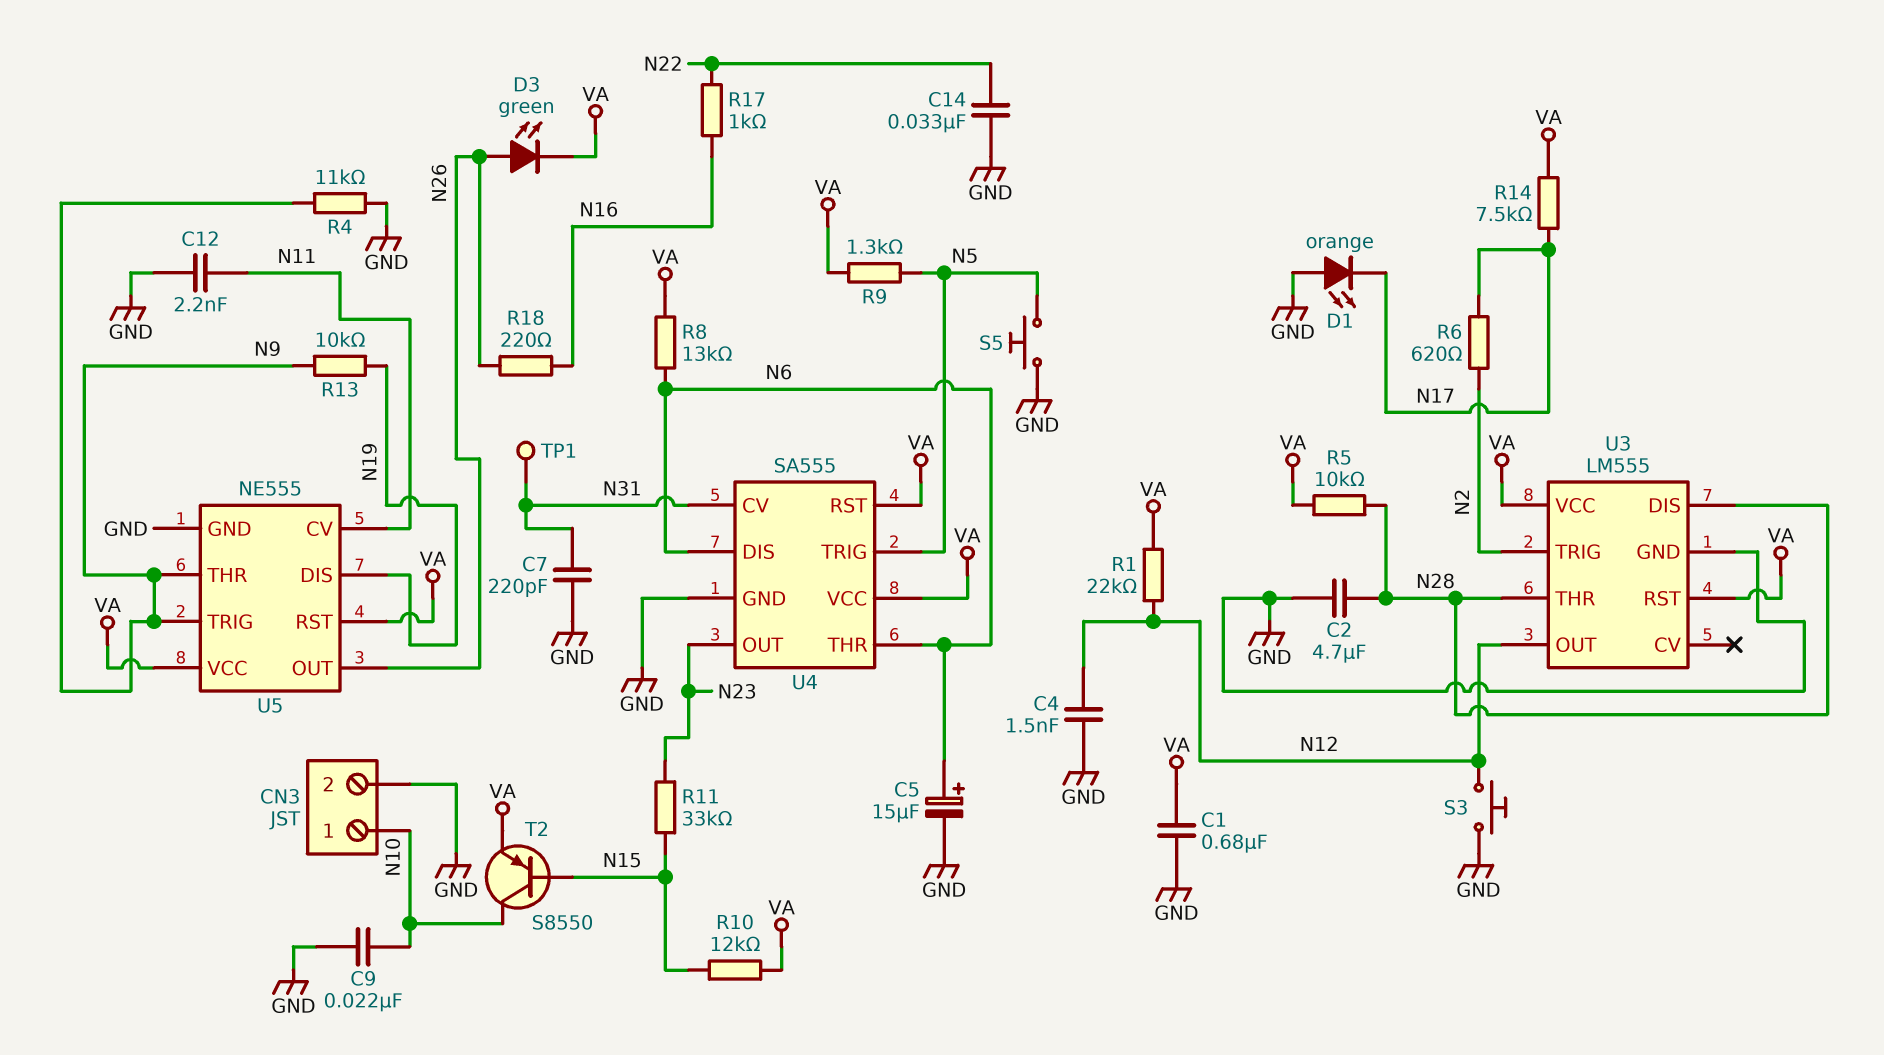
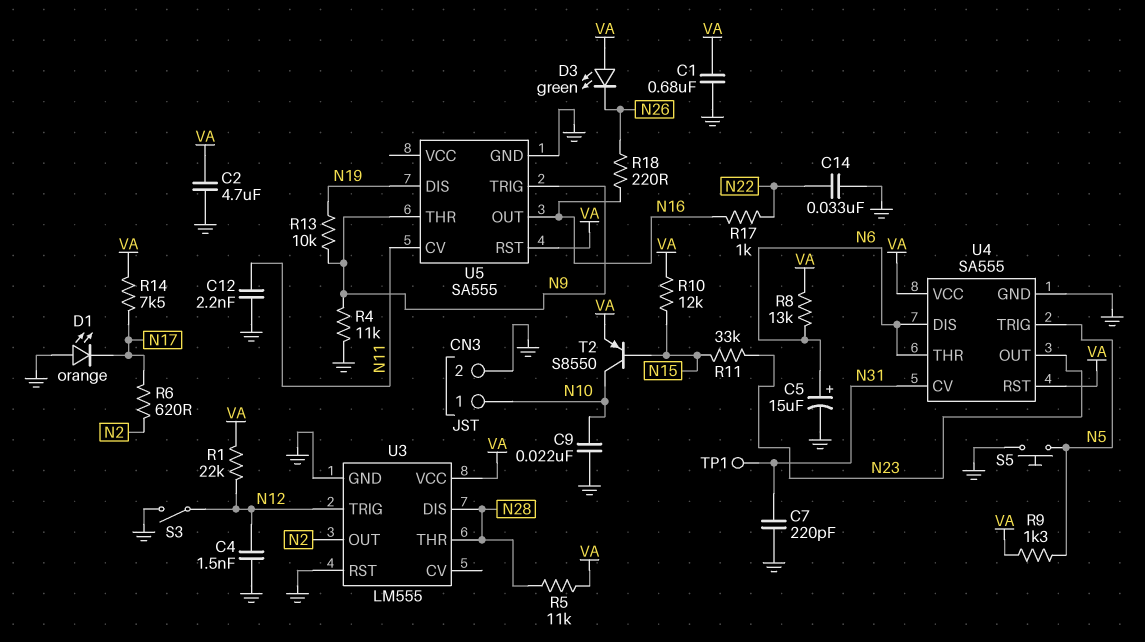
C2: 4.7uF (GND, N28) -> 4.7uF (GND, VA)
D3: LED green (A N26, K VA) -> LED green (A VA, K N26)
R5: 10k (N28, VA) -> 11k (N28, VA)
S3: button (GND, N12) -> switch (GND, N12)
U3 pin OUT: N12 -> N2
U3 pin RST: VA -> GND
U3 pin TRIG: N2 -> N12
U5: NE555 -> SA555
U5 pin OUT: N26 -> N16
U5 pin VCC: VA -> none

